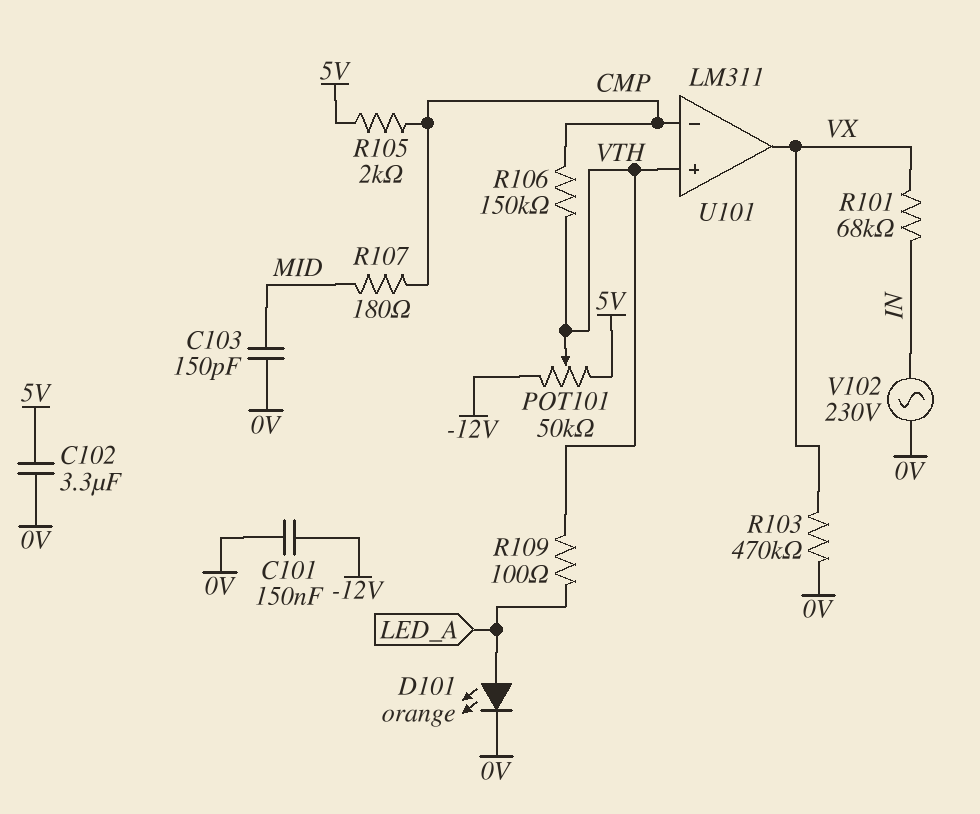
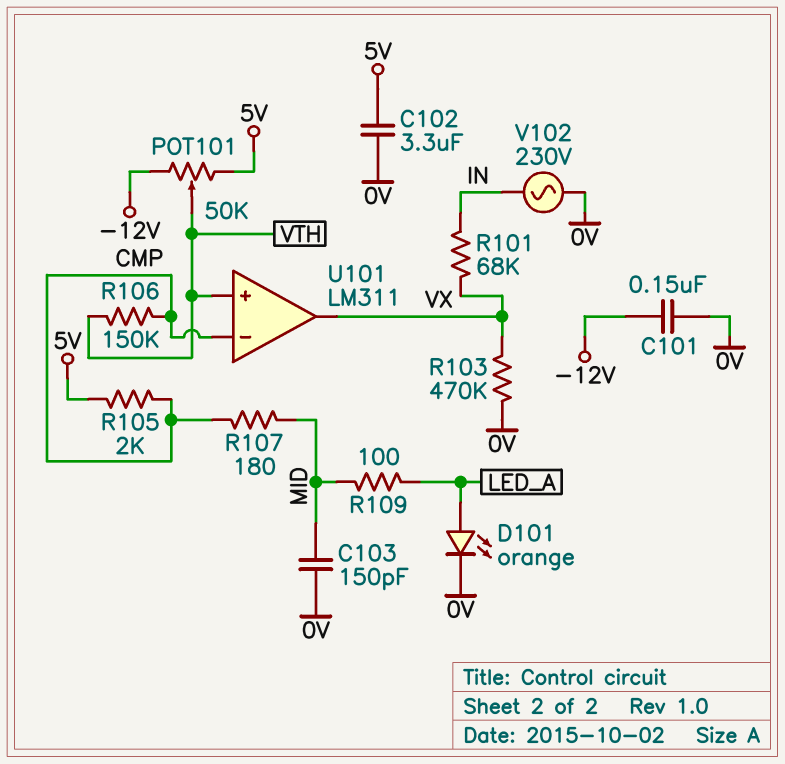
R109: 100 (LED_A, VTH) -> 100 (LED_A, MID)

